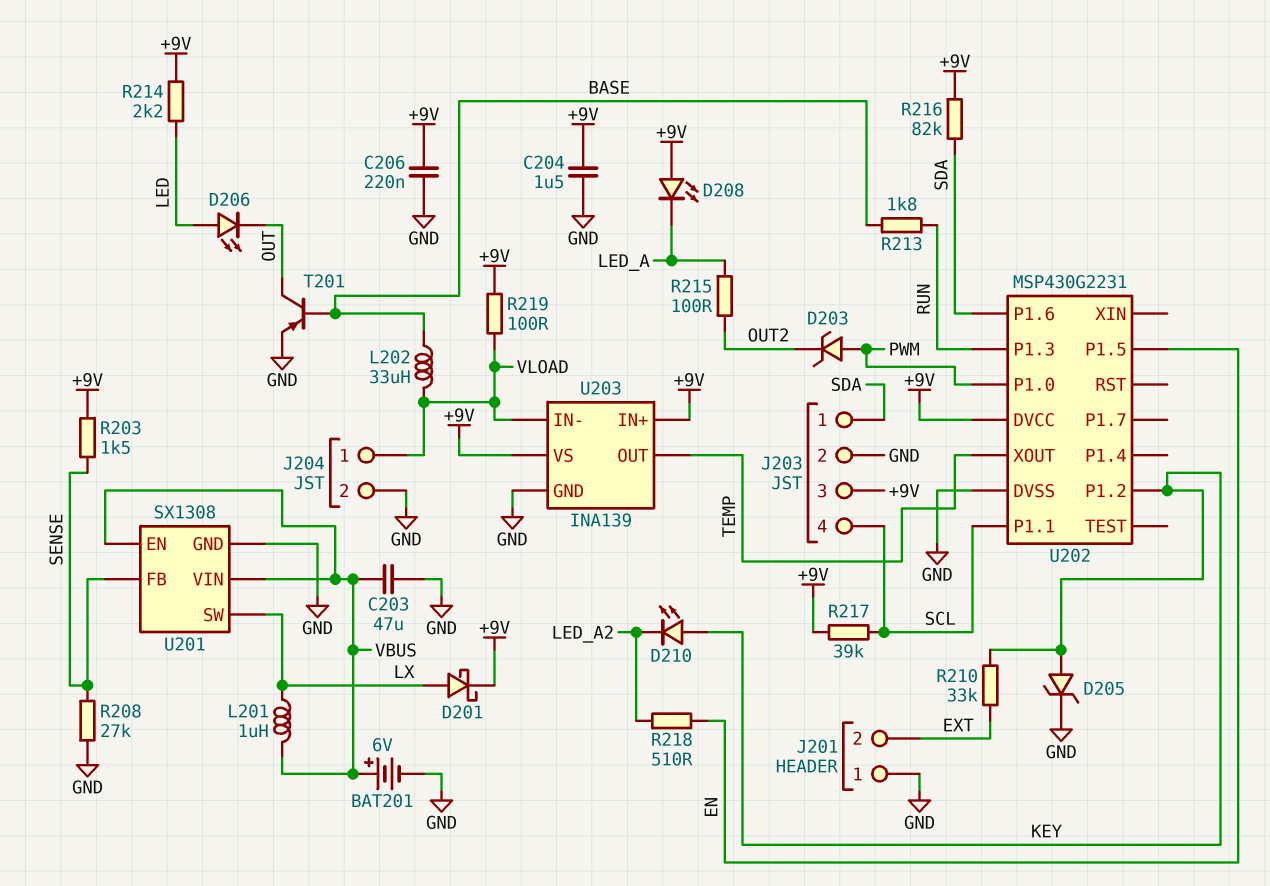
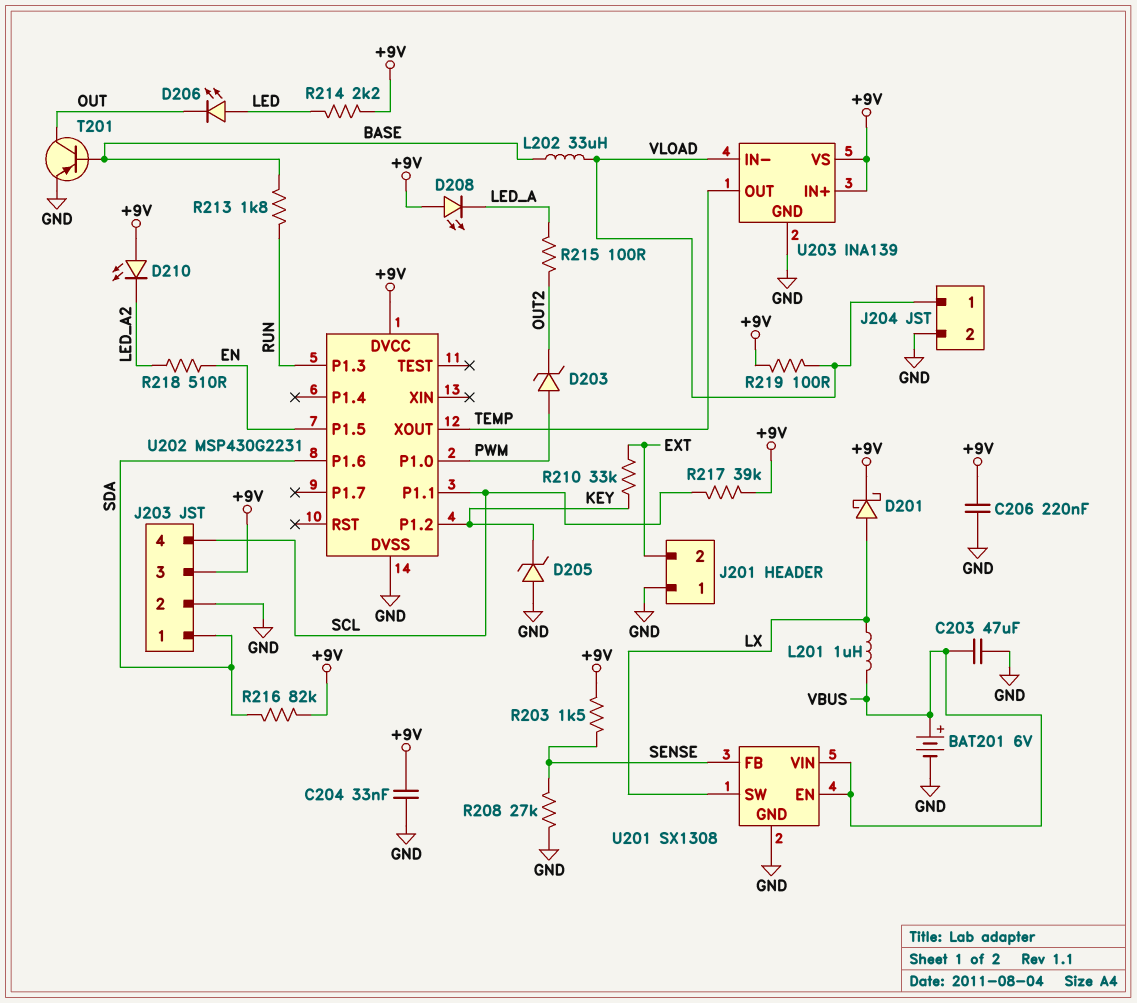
C204: 1.5uF (+9V, GND) -> 33nF (+9V, GND)
D205: zener (A KEY, K GND) -> zener (A GND, K KEY)
D210: LED (A KEY, K LED_A2) -> LED (A +9V, K LED_A2)

